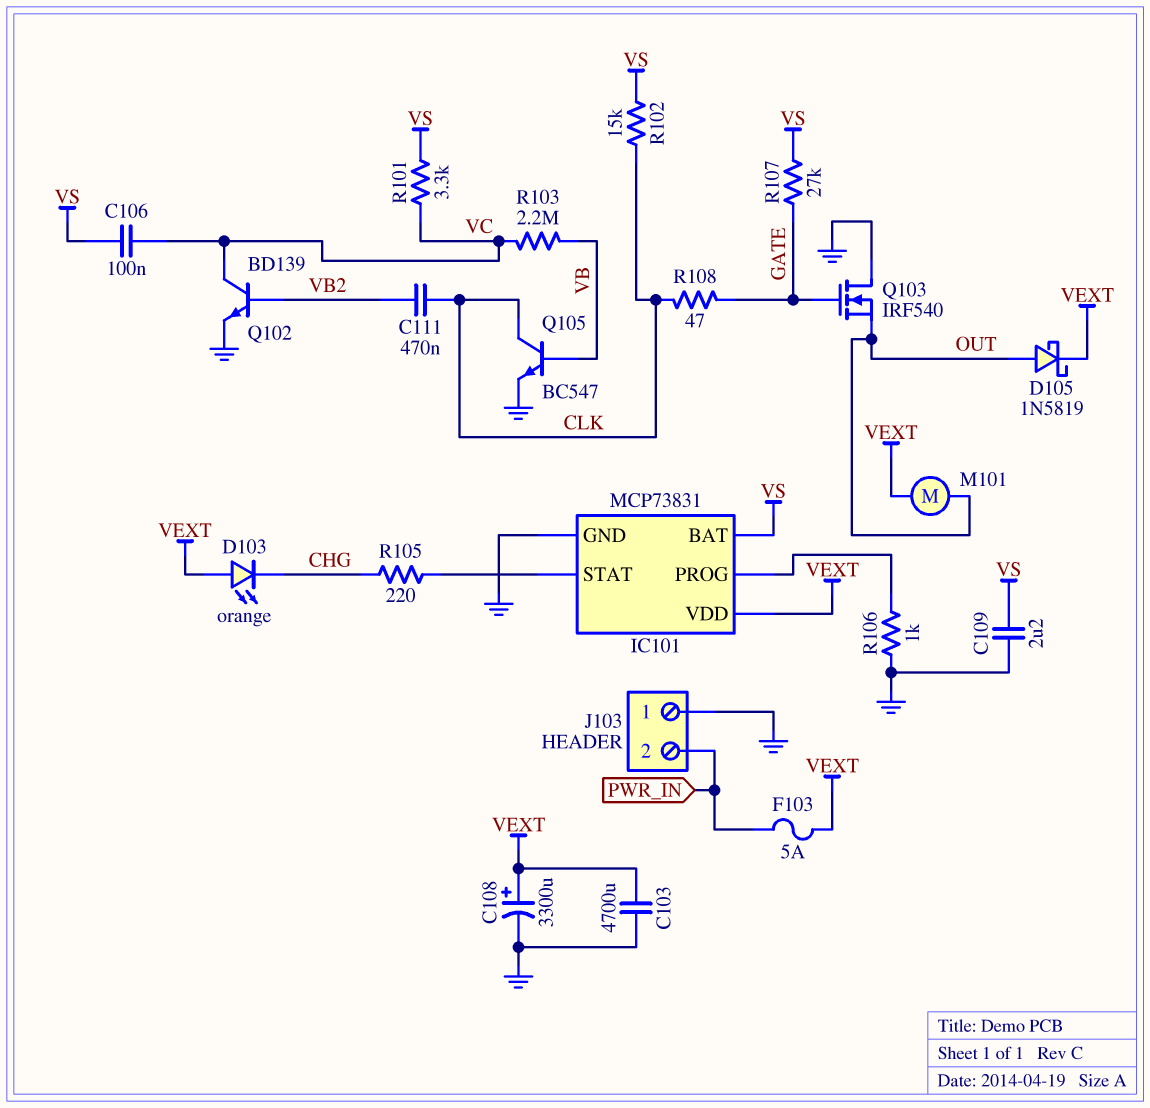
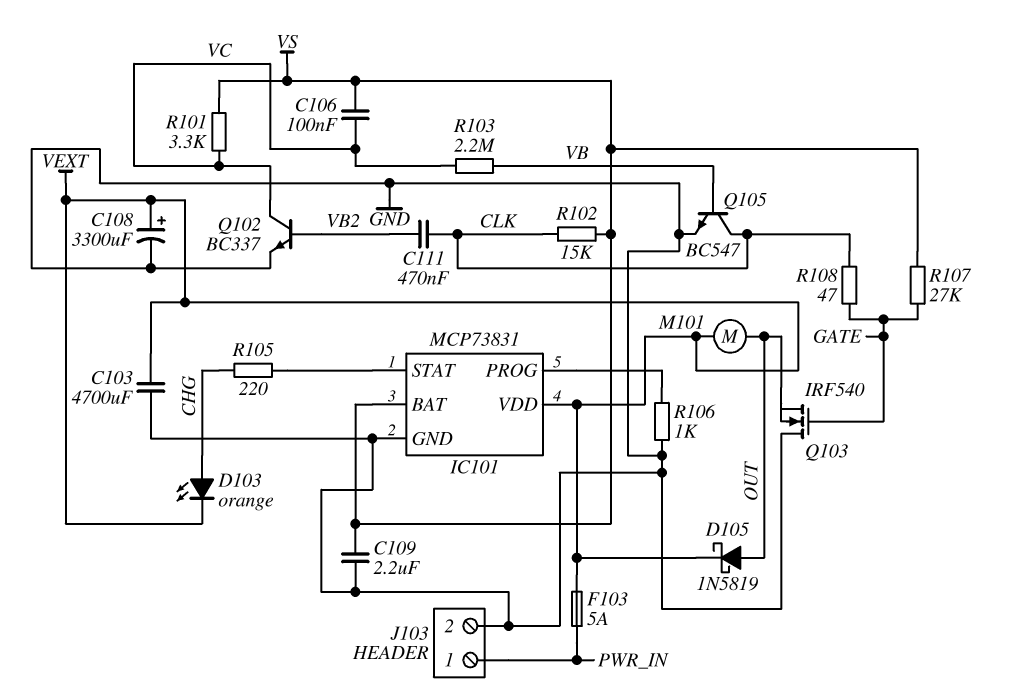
D103: LED orange (A VEXT, K CHG) -> LED orange (A CHG, K VEXT)
J103 pin 1: GND -> PWR_IN
J103 pin 2: PWR_IN -> GND
Q102: NPN BD139 (B VB2, C VC, E GND) -> NPN BC337 (B VB2, C VC, E GND)

